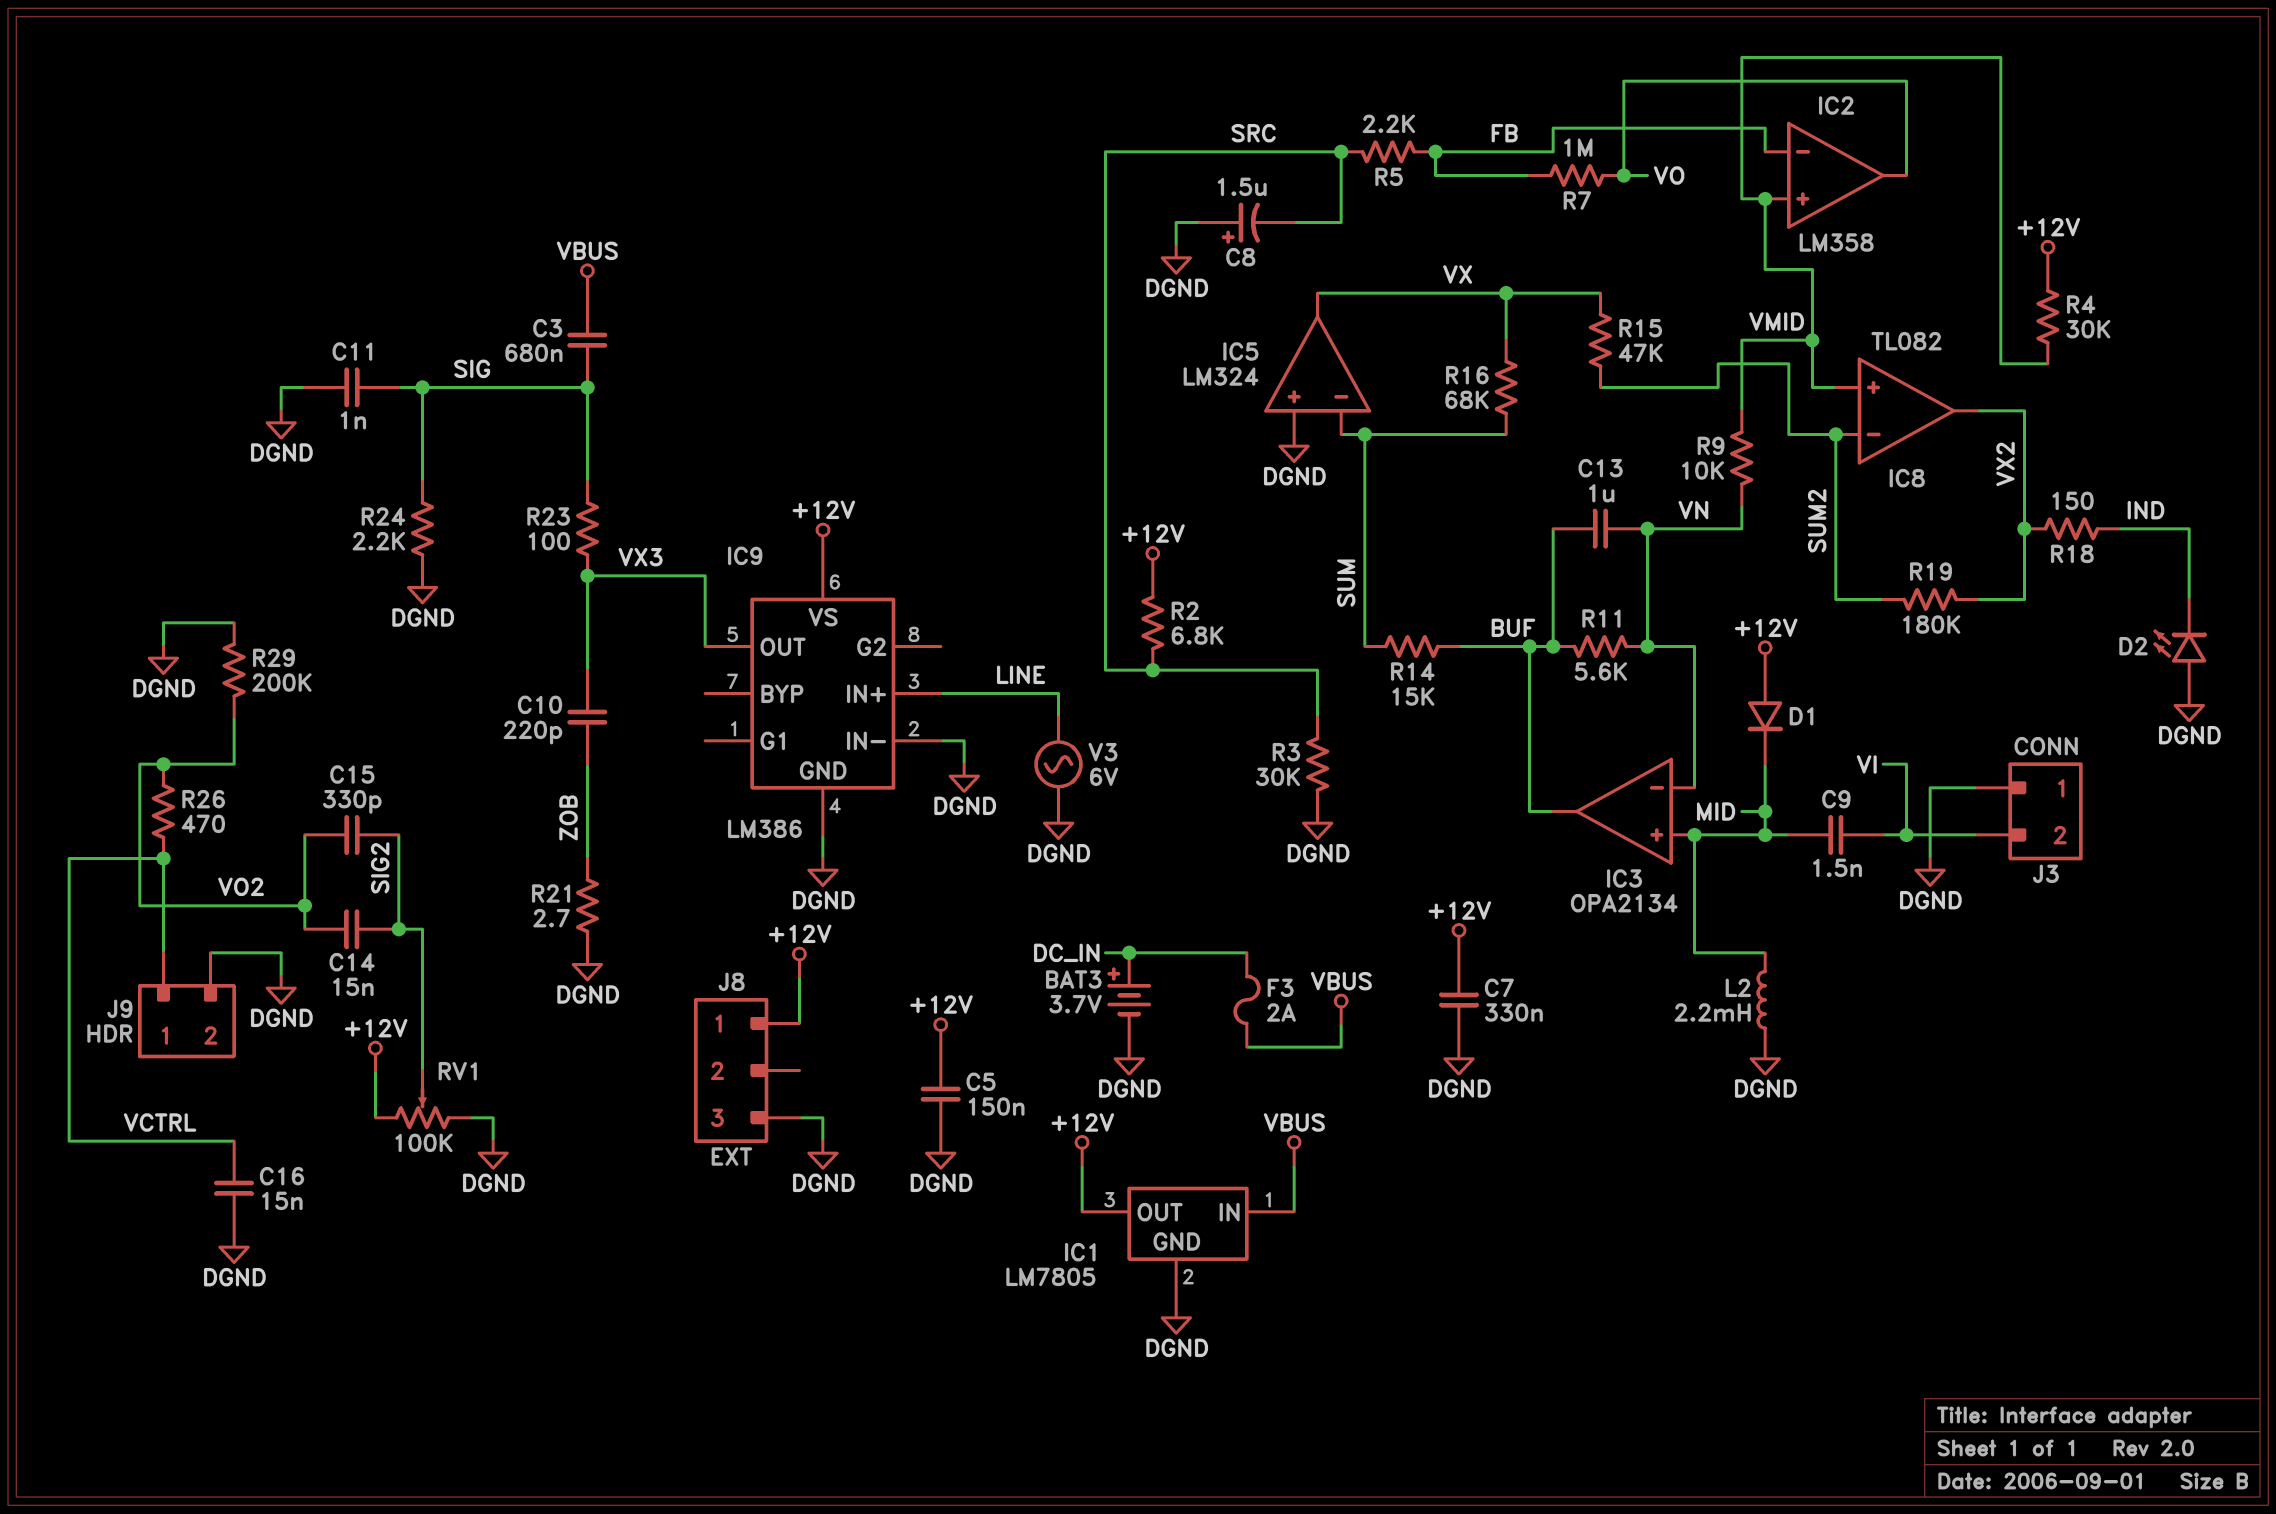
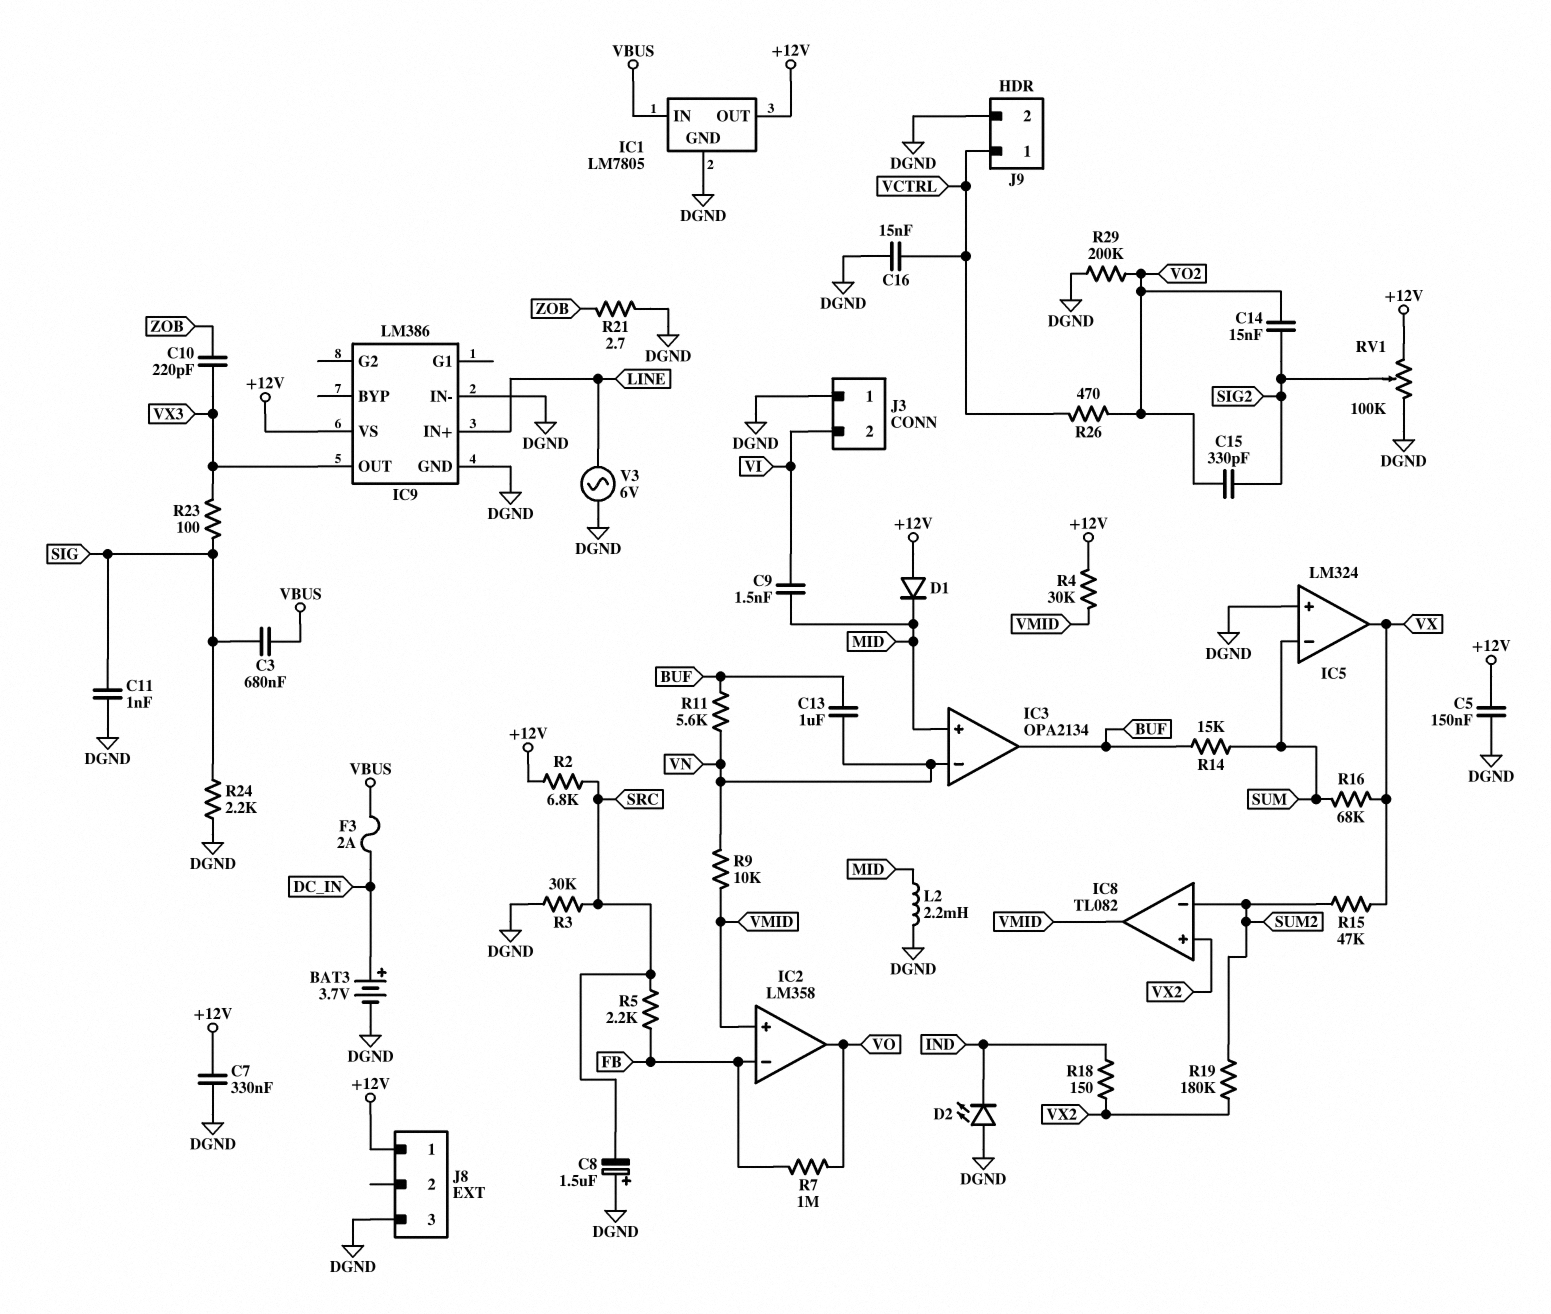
IC8 pin in+: VMID -> VX2
IC8 pin out: VX2 -> VMID

